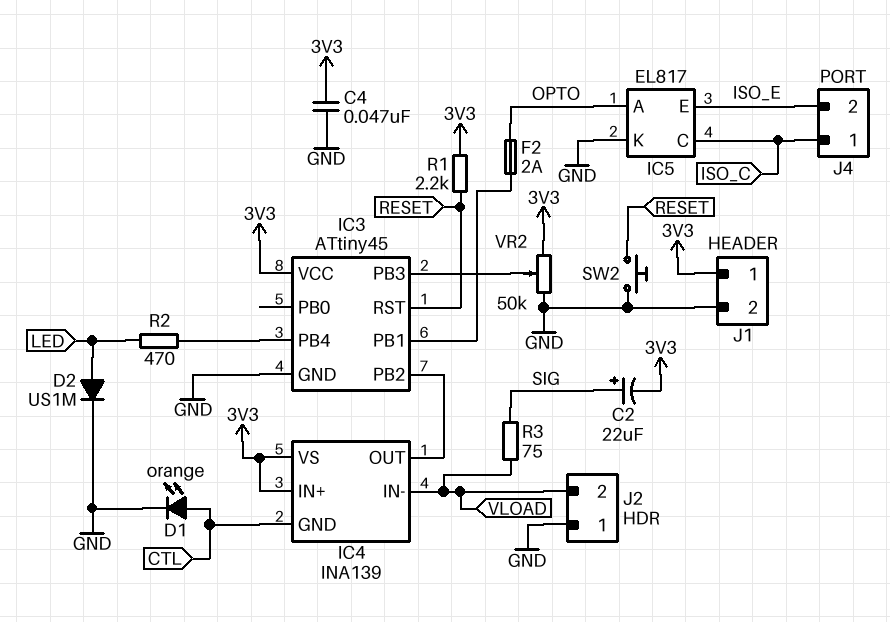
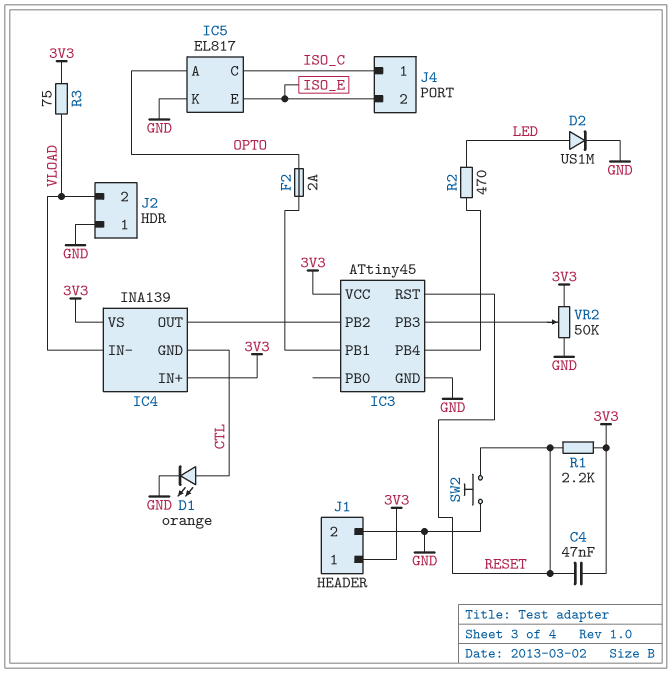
C2: 22uF (plus SIG, minus 3V3) -> none
C4: 47nF (3V3, GND) -> 47nF (3V3, RESET)
R3: 75 (SIG, VLOAD) -> 75 (3V3, VLOAD)

